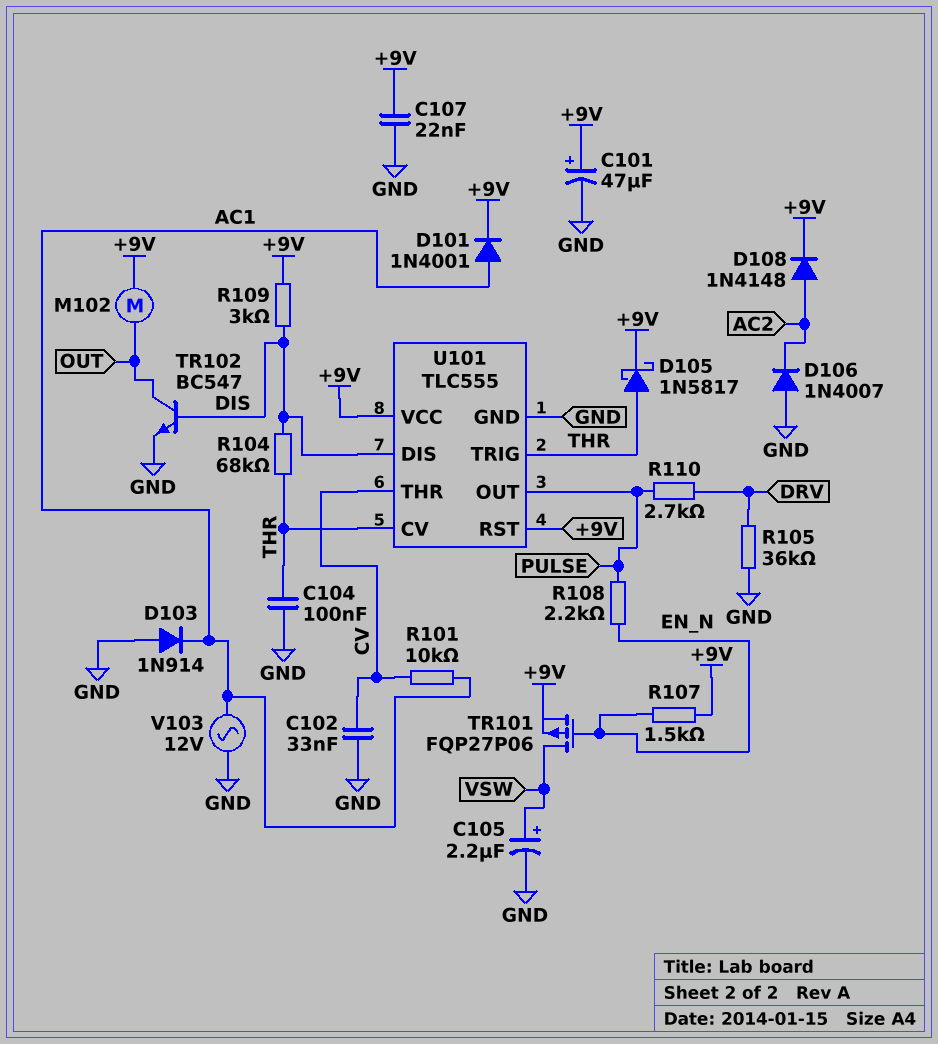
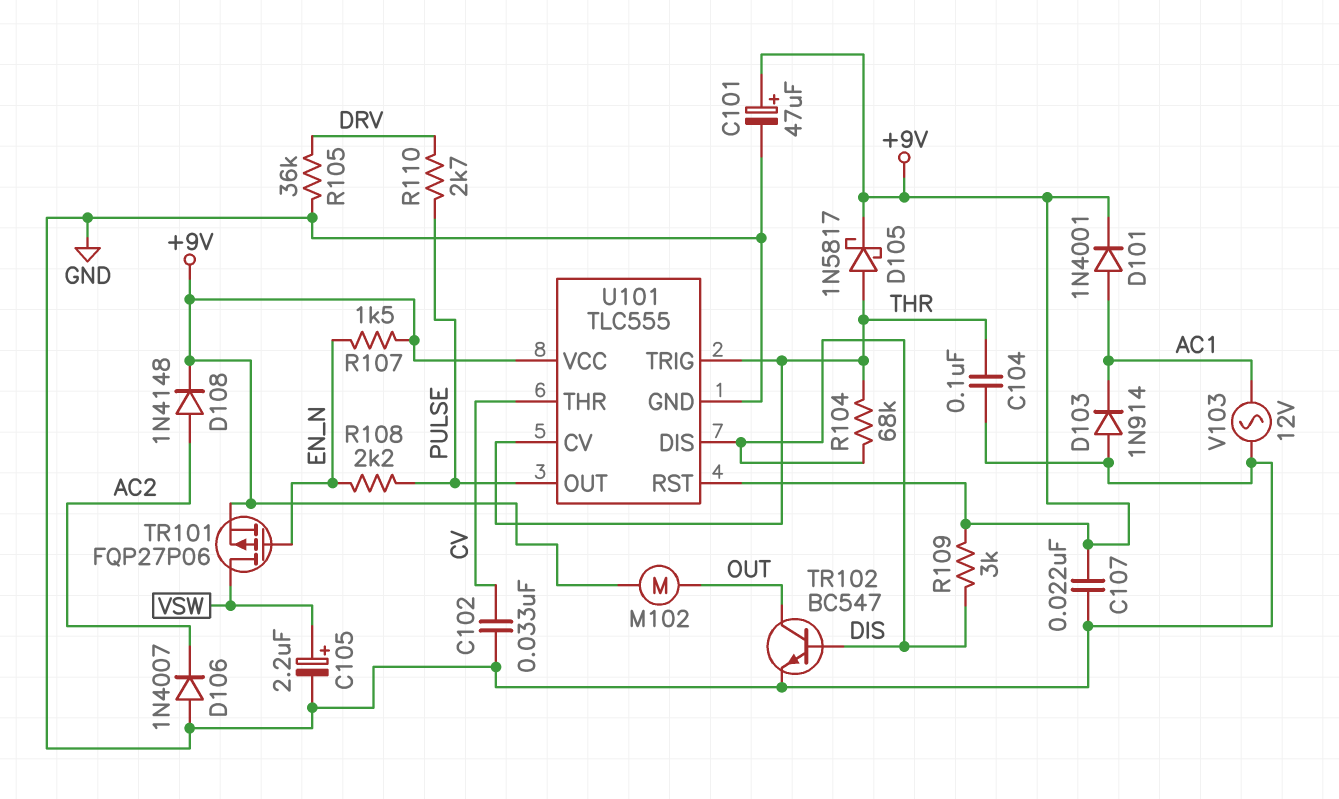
R101: 10k (AC1, CV) -> none

